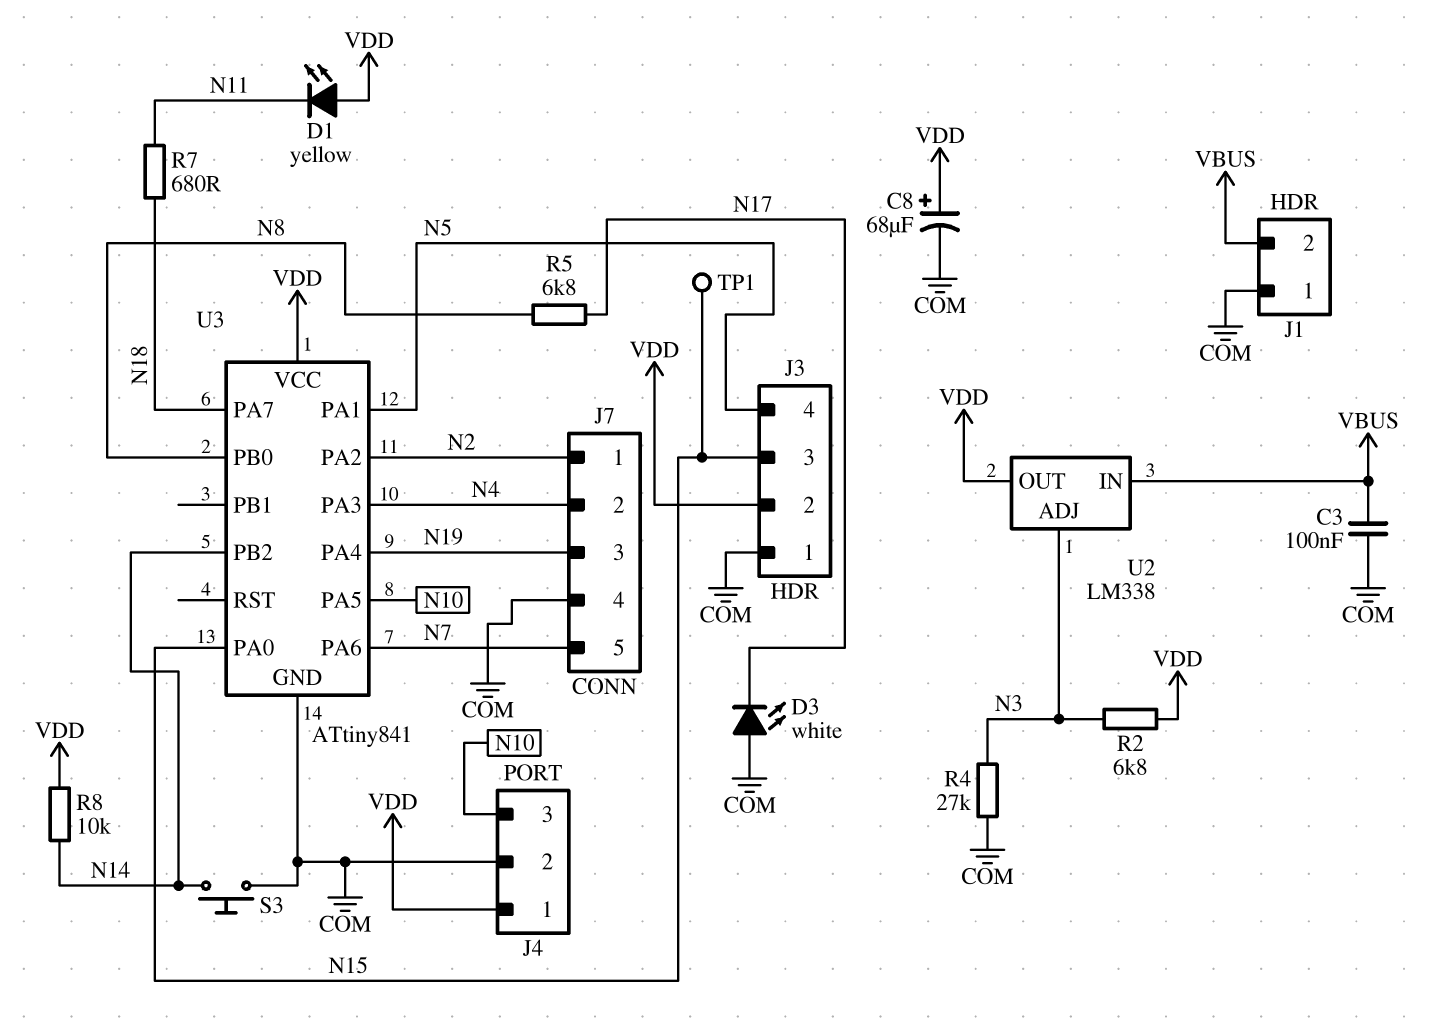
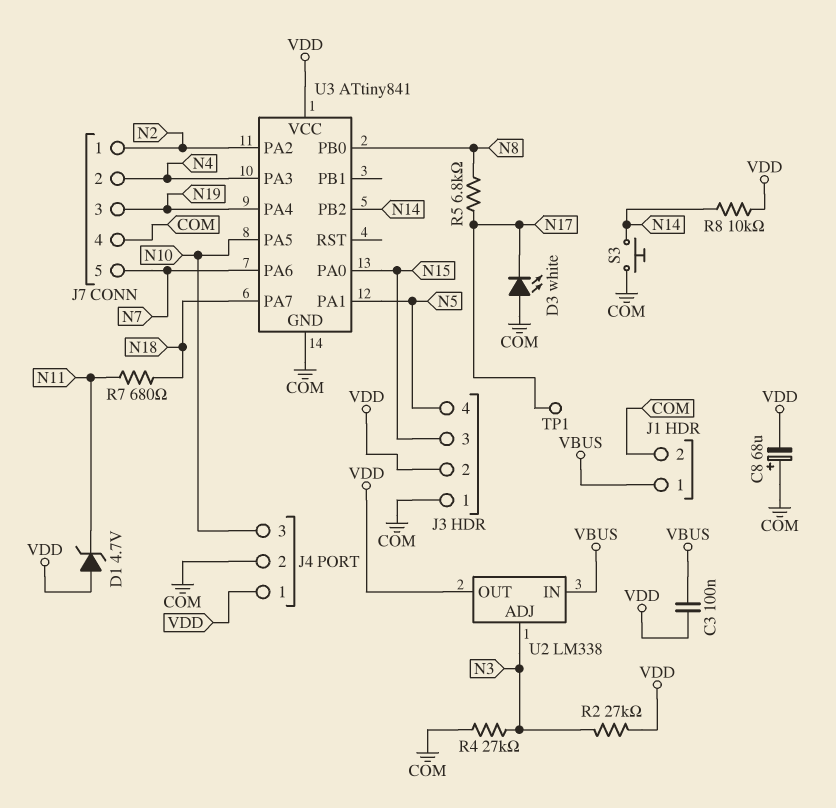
C3: 100nF (COM, VBUS) -> 100nF (VBUS, VDD)
C8: 68uF (plus VDD, minus COM) -> 68uF (plus COM, minus VDD)
D1: LED yellow (A VDD, K N11) -> zener 4.7V (A VDD, K N11)
J1 pin 1: COM -> VBUS
J1 pin 2: VBUS -> COM
R2: 6.8k (N3, VDD) -> 27k (N3, VDD)
TP1: test point (N15) -> test point (N17)

